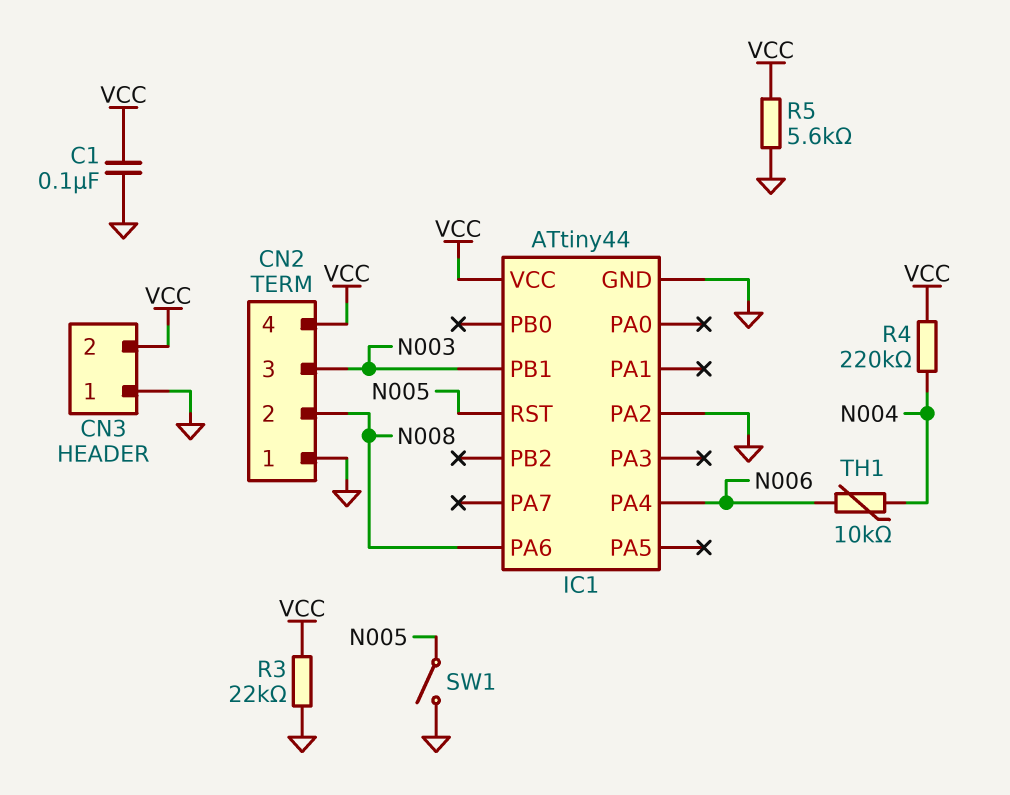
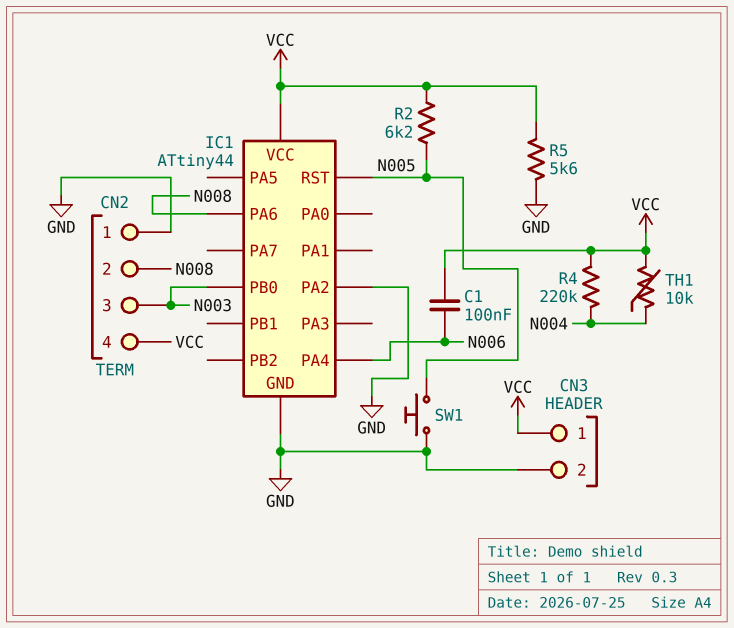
C1: 100nF (GND, VCC) -> 100nF (N006, VCC)
CN3 pin 1: GND -> VCC
CN3 pin 2: VCC -> GND
IC1 pin PB0: none -> N003
IC1 pin PB1: N003 -> none
R2: none -> 6.2k (N005, VCC)
R3: 22k (GND, VCC) -> none
SW1: switch (GND, N005) -> button (GND, N005)
TH1: 10k (N004, N006) -> 10k (N004, VCC)

